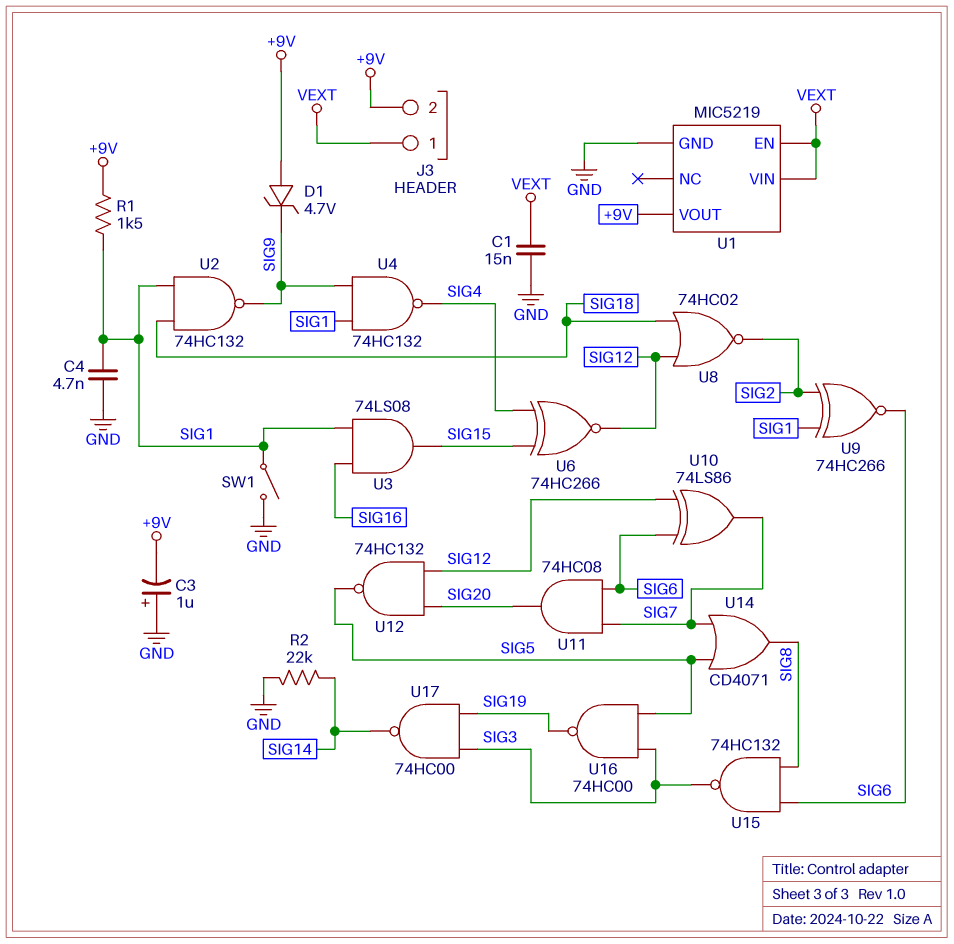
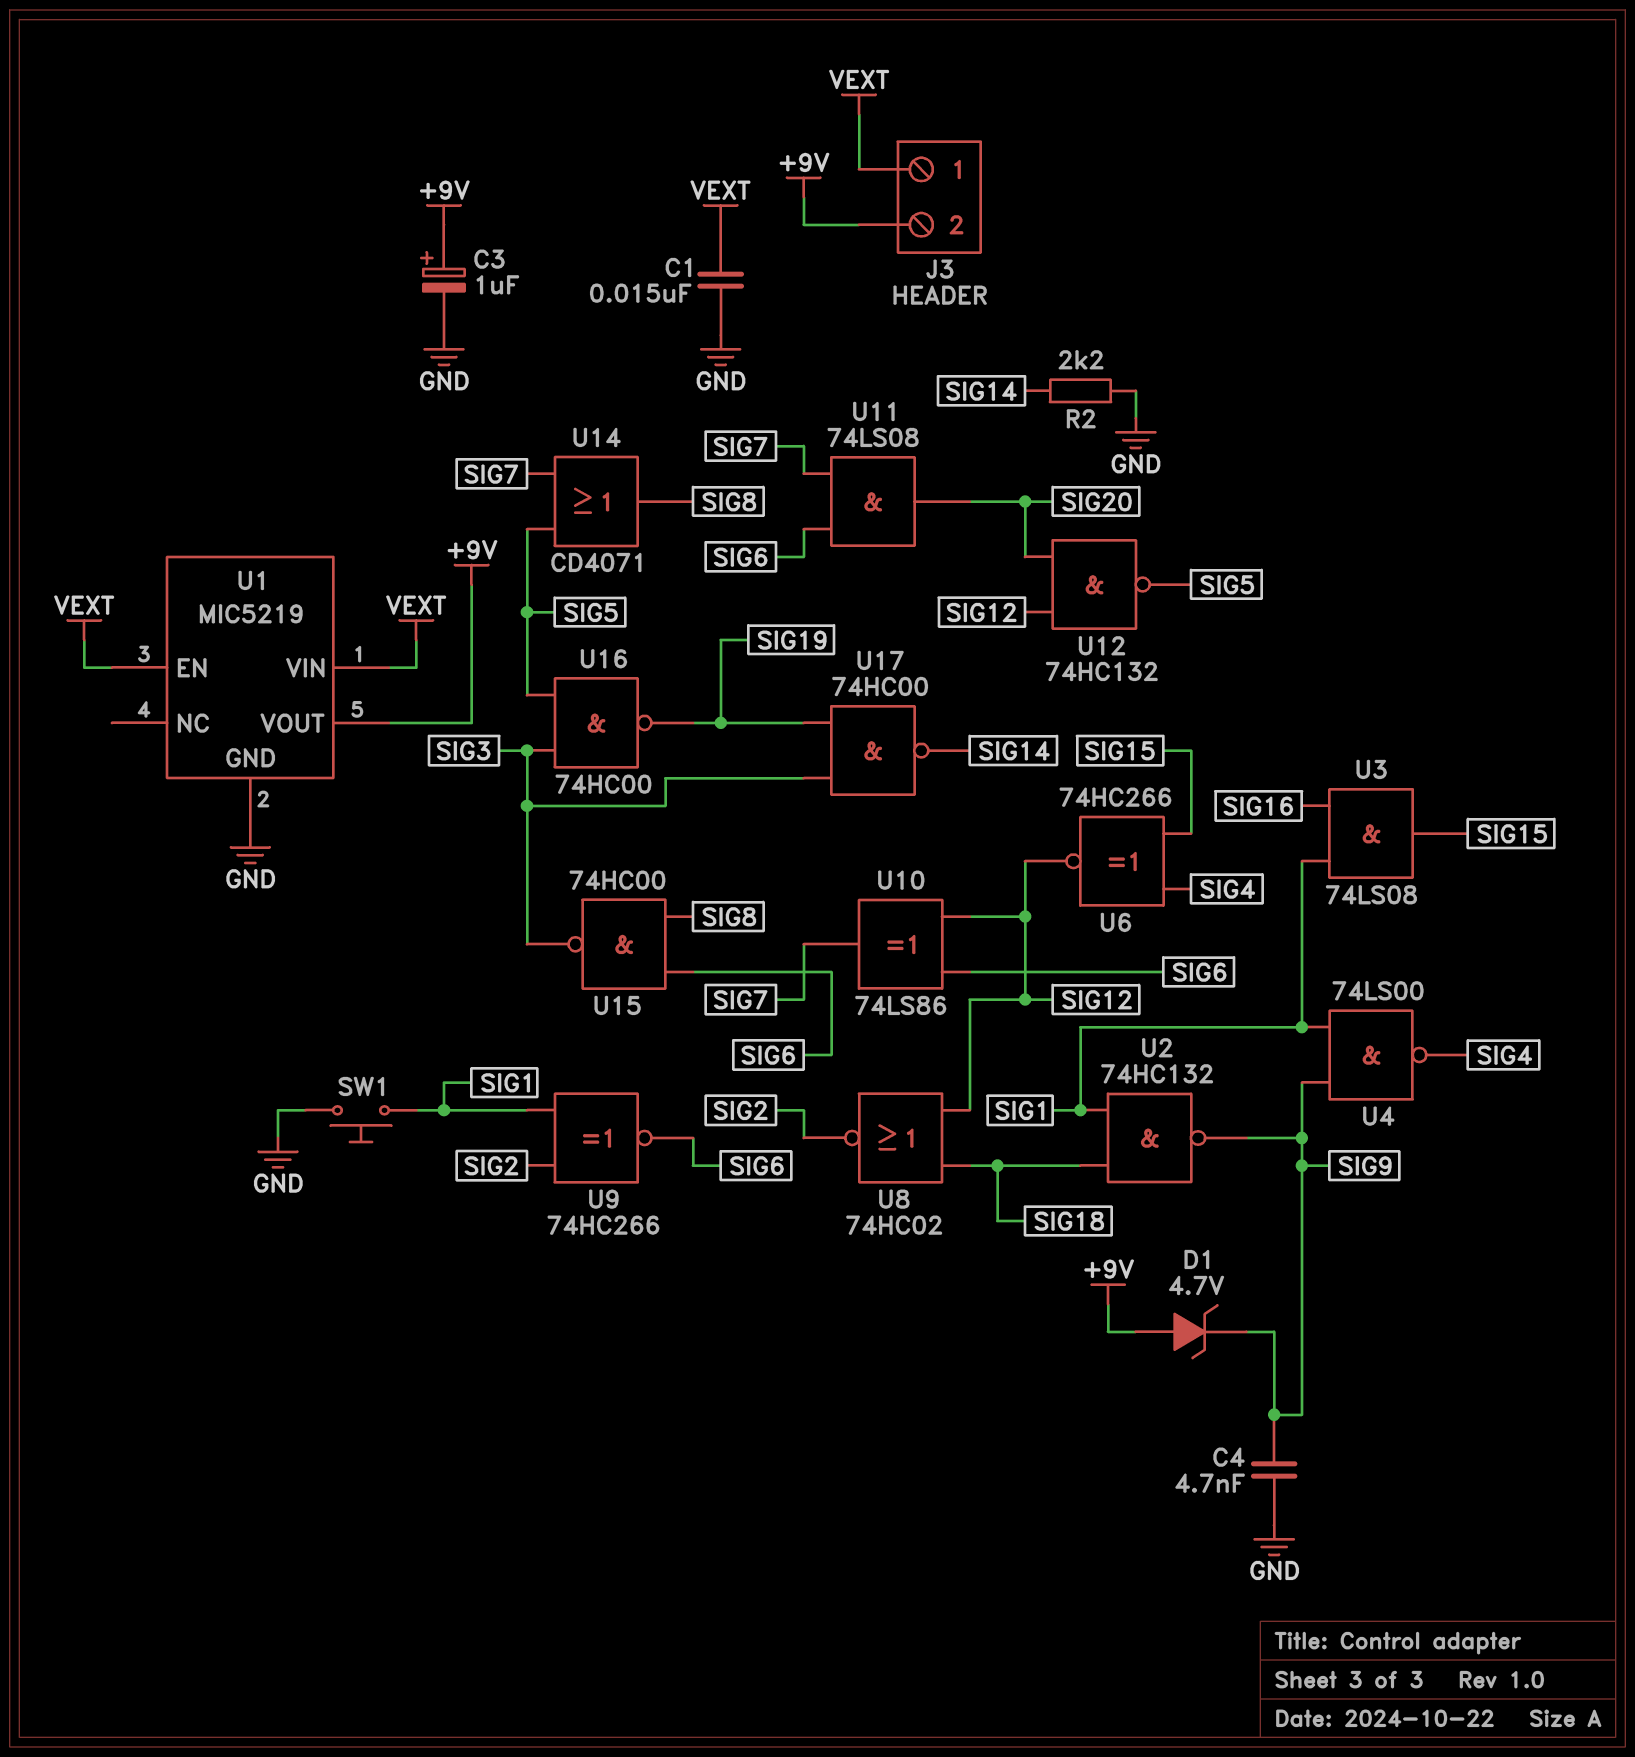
C3: 1uF (plus GND, minus +9V) -> 1uF (plus +9V, minus GND)
C4: 4.7nF (GND, SIG1) -> 4.7nF (GND, SIG9)
R1: 1.5k (+9V, SIG1) -> none
R2: 22k (GND, SIG14) -> 2.2k (GND, SIG14)
SW1: switch (GND, SIG1) -> button (GND, SIG1)
U4: NAND 74HC132 (in SIG1, in SIG9, out SIG4) -> NAND 74LS00 (in SIG1, in SIG9, out SIG4)
U11: AND 74HC08 (in SIG6, in SIG7, out SIG20) -> AND 74LS08 (in SIG6, in SIG7, out SIG20)
U15: NAND 74HC132 (in SIG6, in SIG8, out SIG3) -> NAND 74HC00 (in SIG6, in SIG8, out SIG3)

